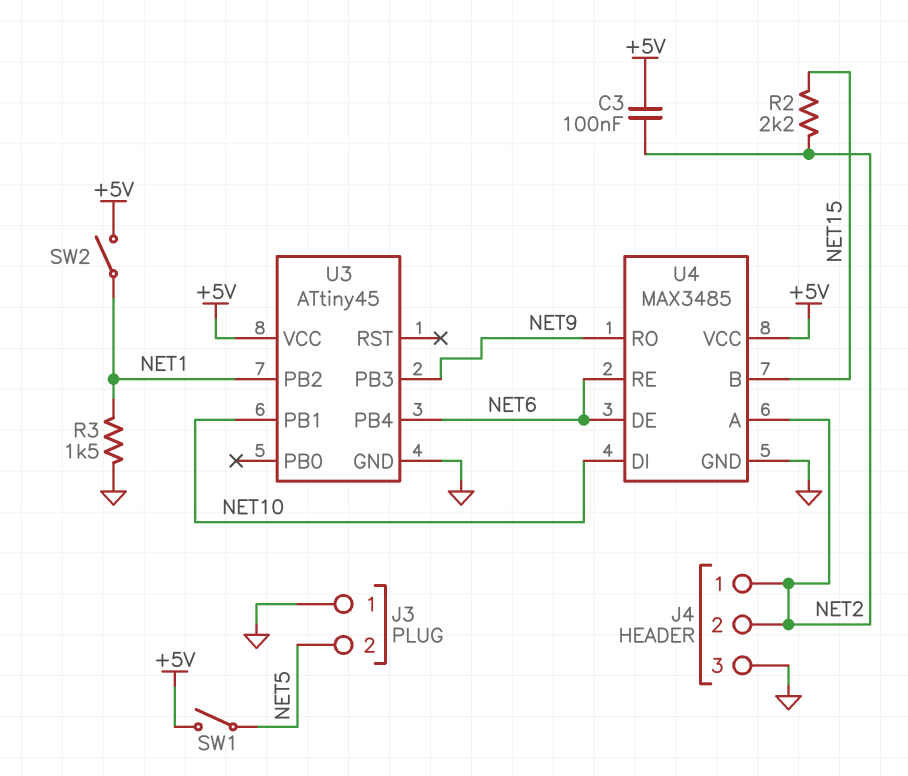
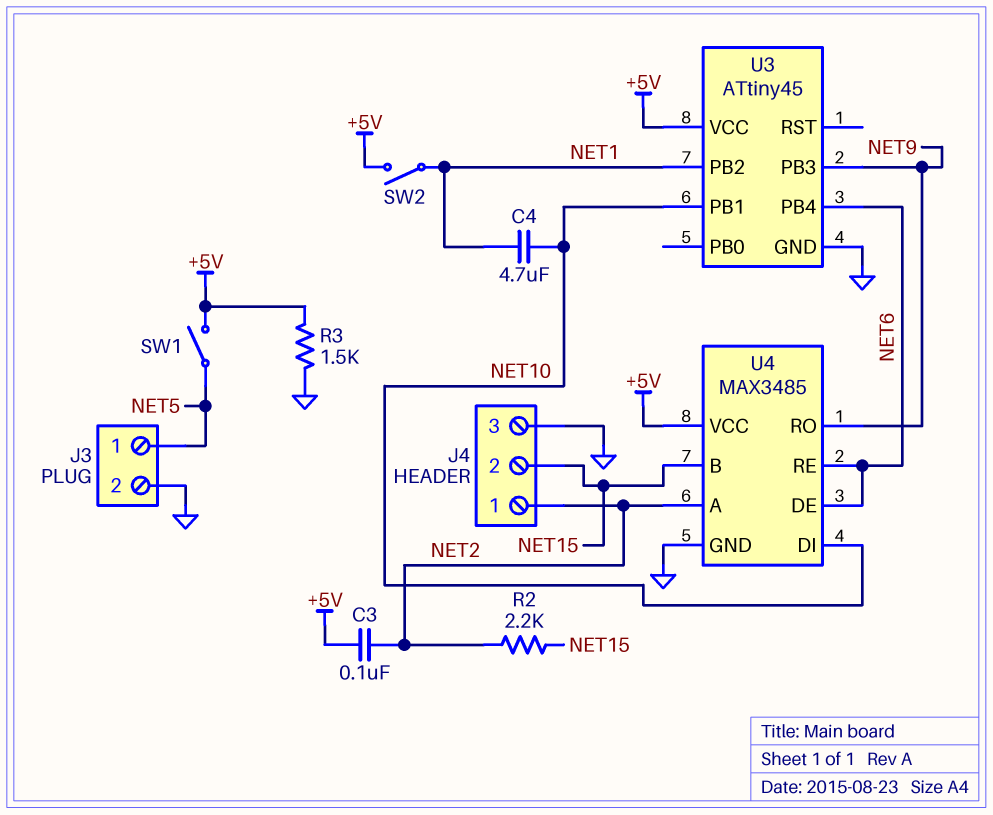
C4: none -> 4.7uF (NET1, NET10)
J3 pin 1: GND -> NET5
J3 pin 2: NET5 -> GND
J4 pin 2: NET2 -> NET15
R3: 1.5k (GND, NET1) -> 1.5k (+5V, GND)

